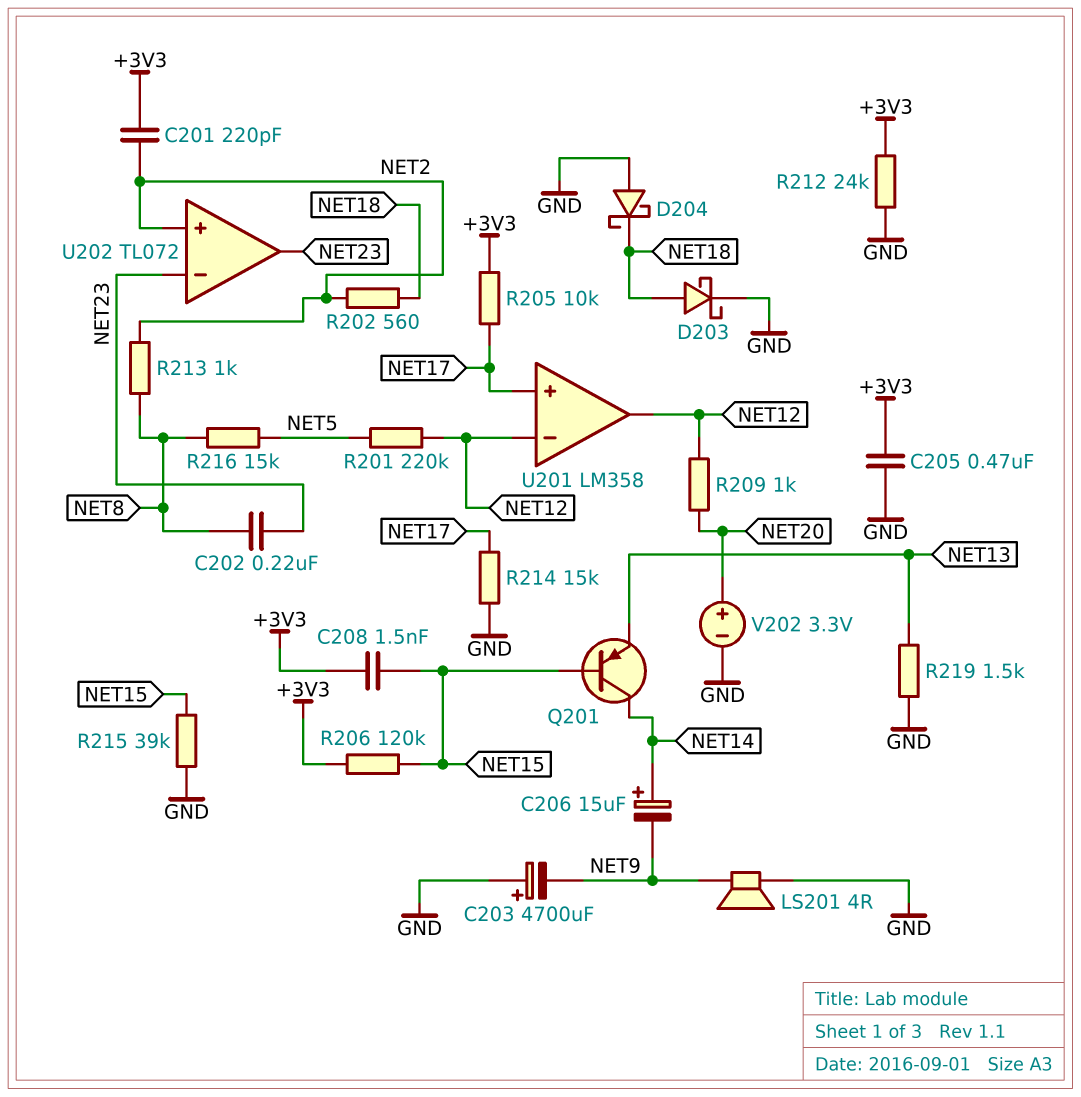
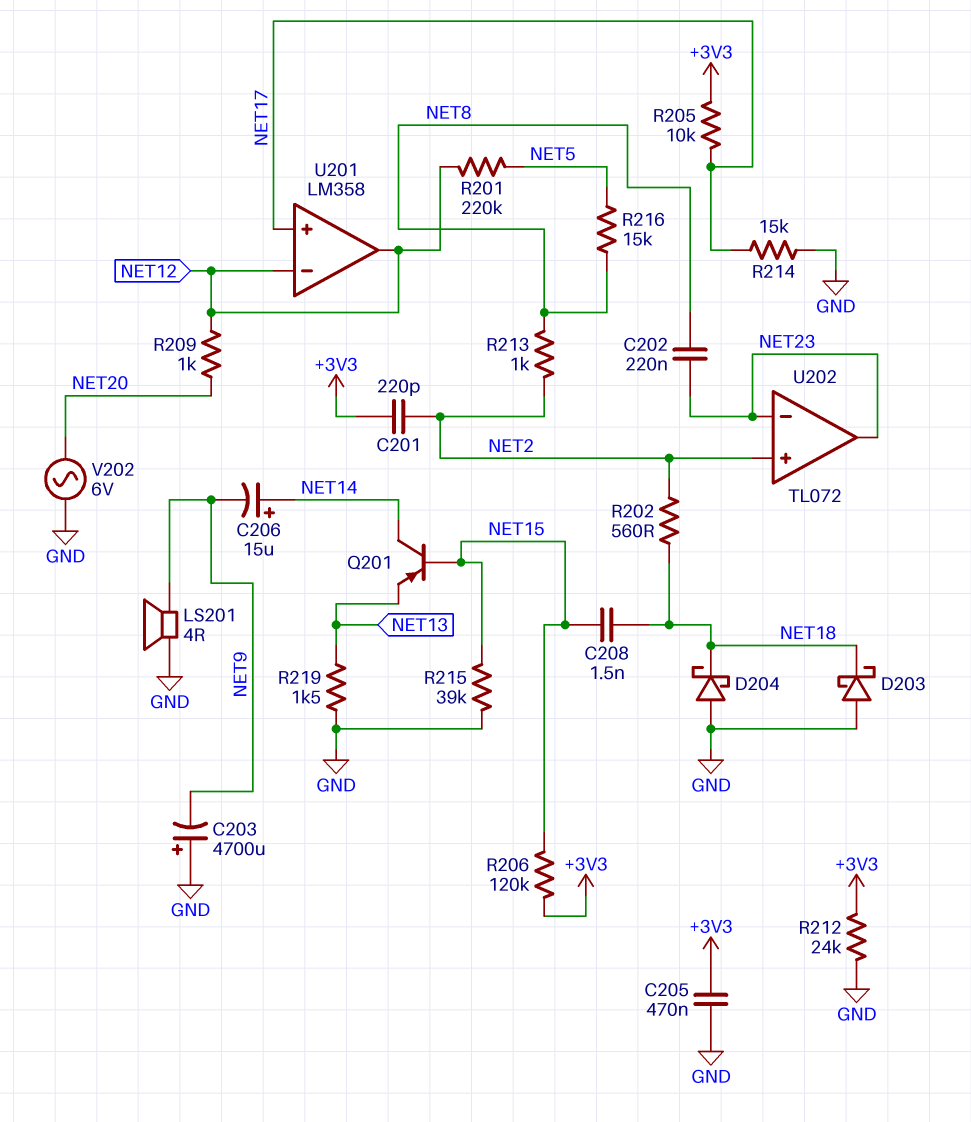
C208: 1.5nF (+3V3, NET15) -> 1.5nF (NET15, NET18)
D203: schottky (A NET18, K GND) -> schottky (A GND, K NET18)
V202: 3.3V (plus NET20, minus GND) -> AC 6V (GND, NET20)

